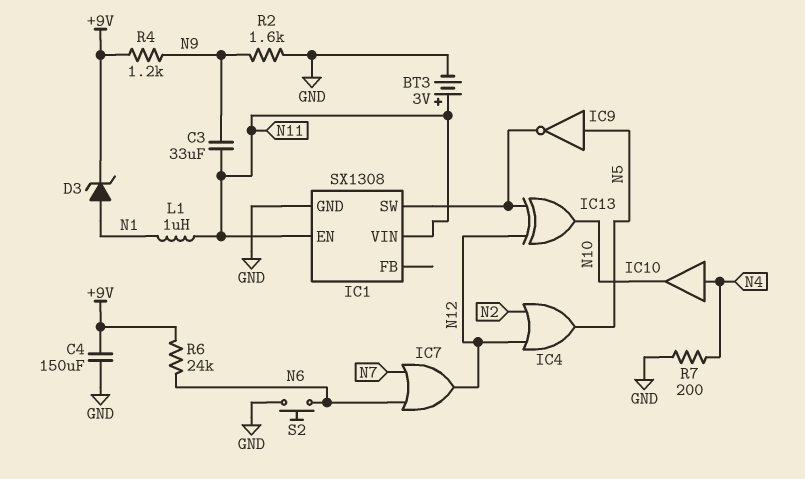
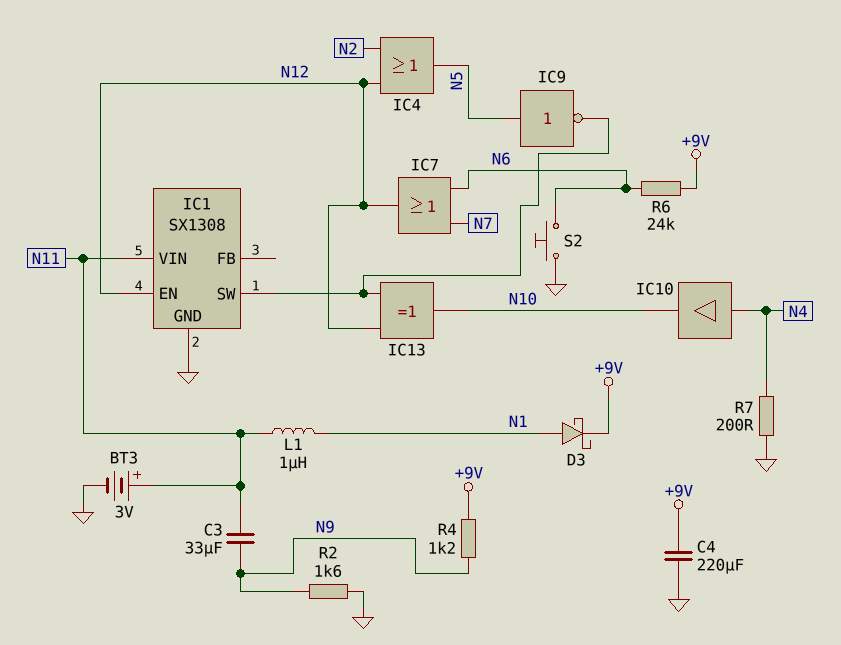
C4: 150uF (+9V, GND) -> 220uF (+9V, GND)
D3: zener (A N1, K +9V) -> schottky (A N1, K +9V)
IC1 pin EN: N11 -> N12

